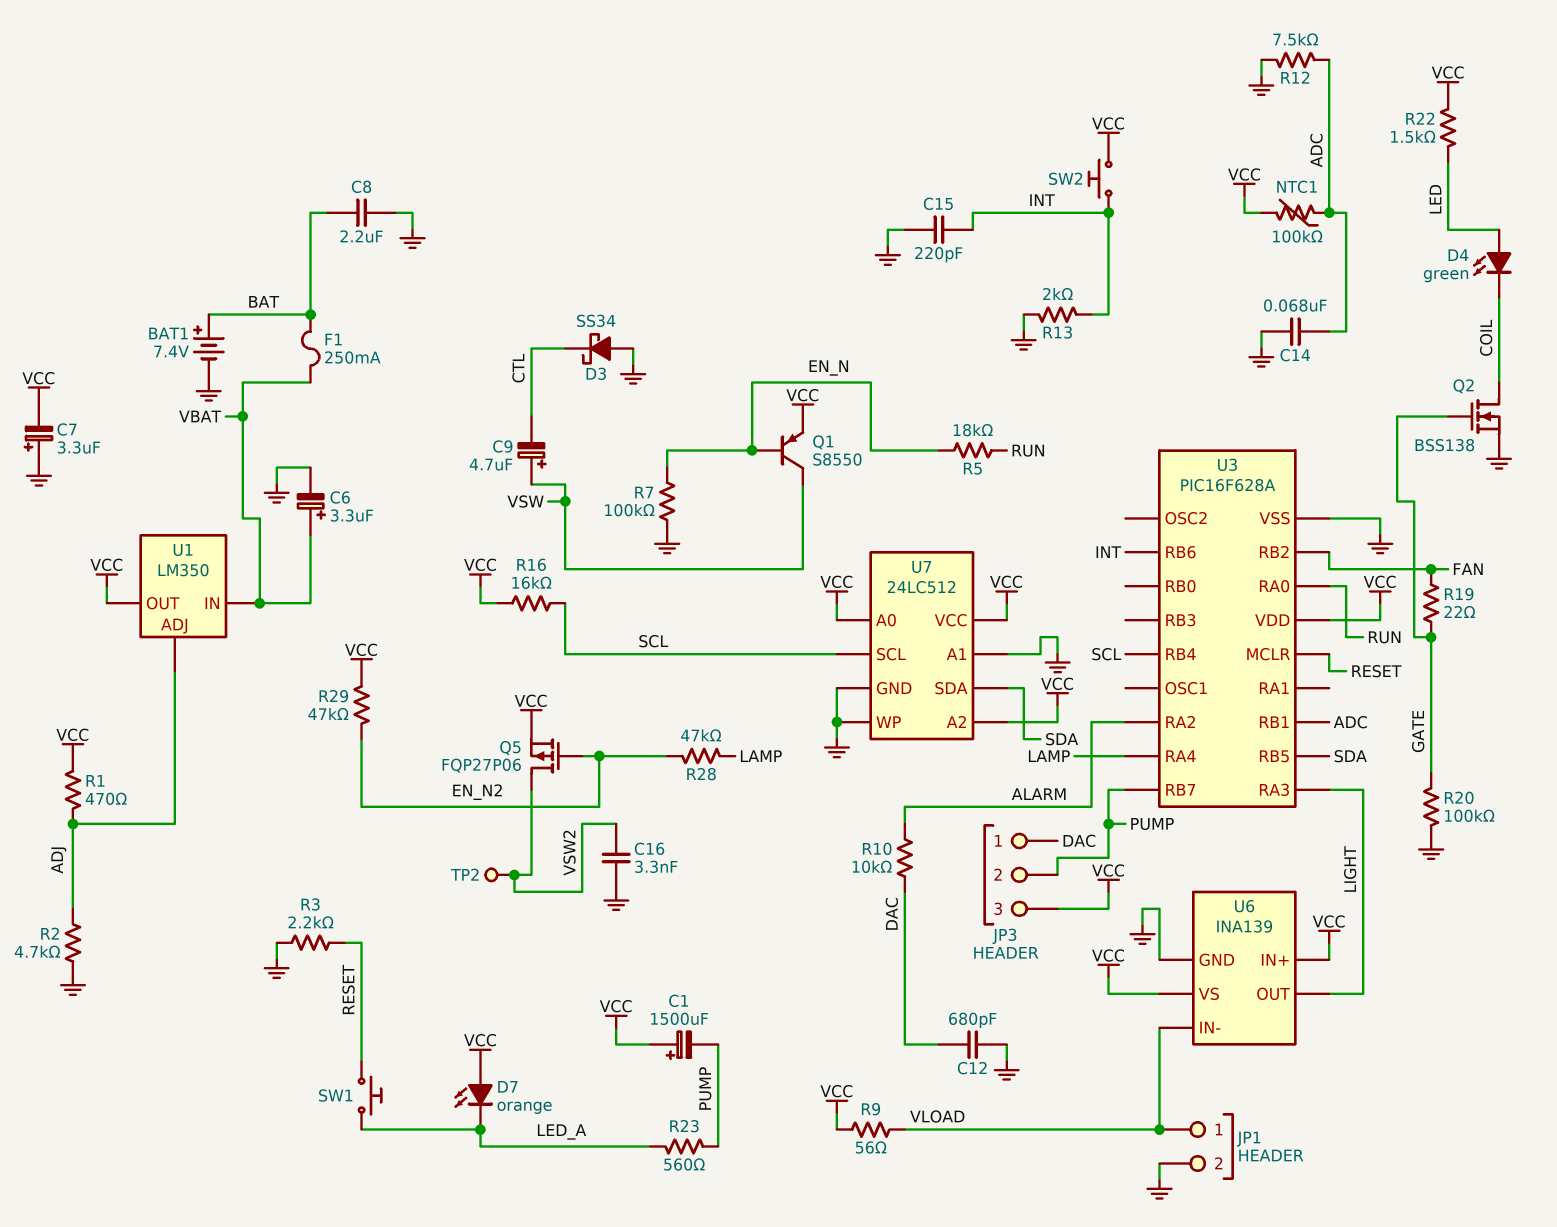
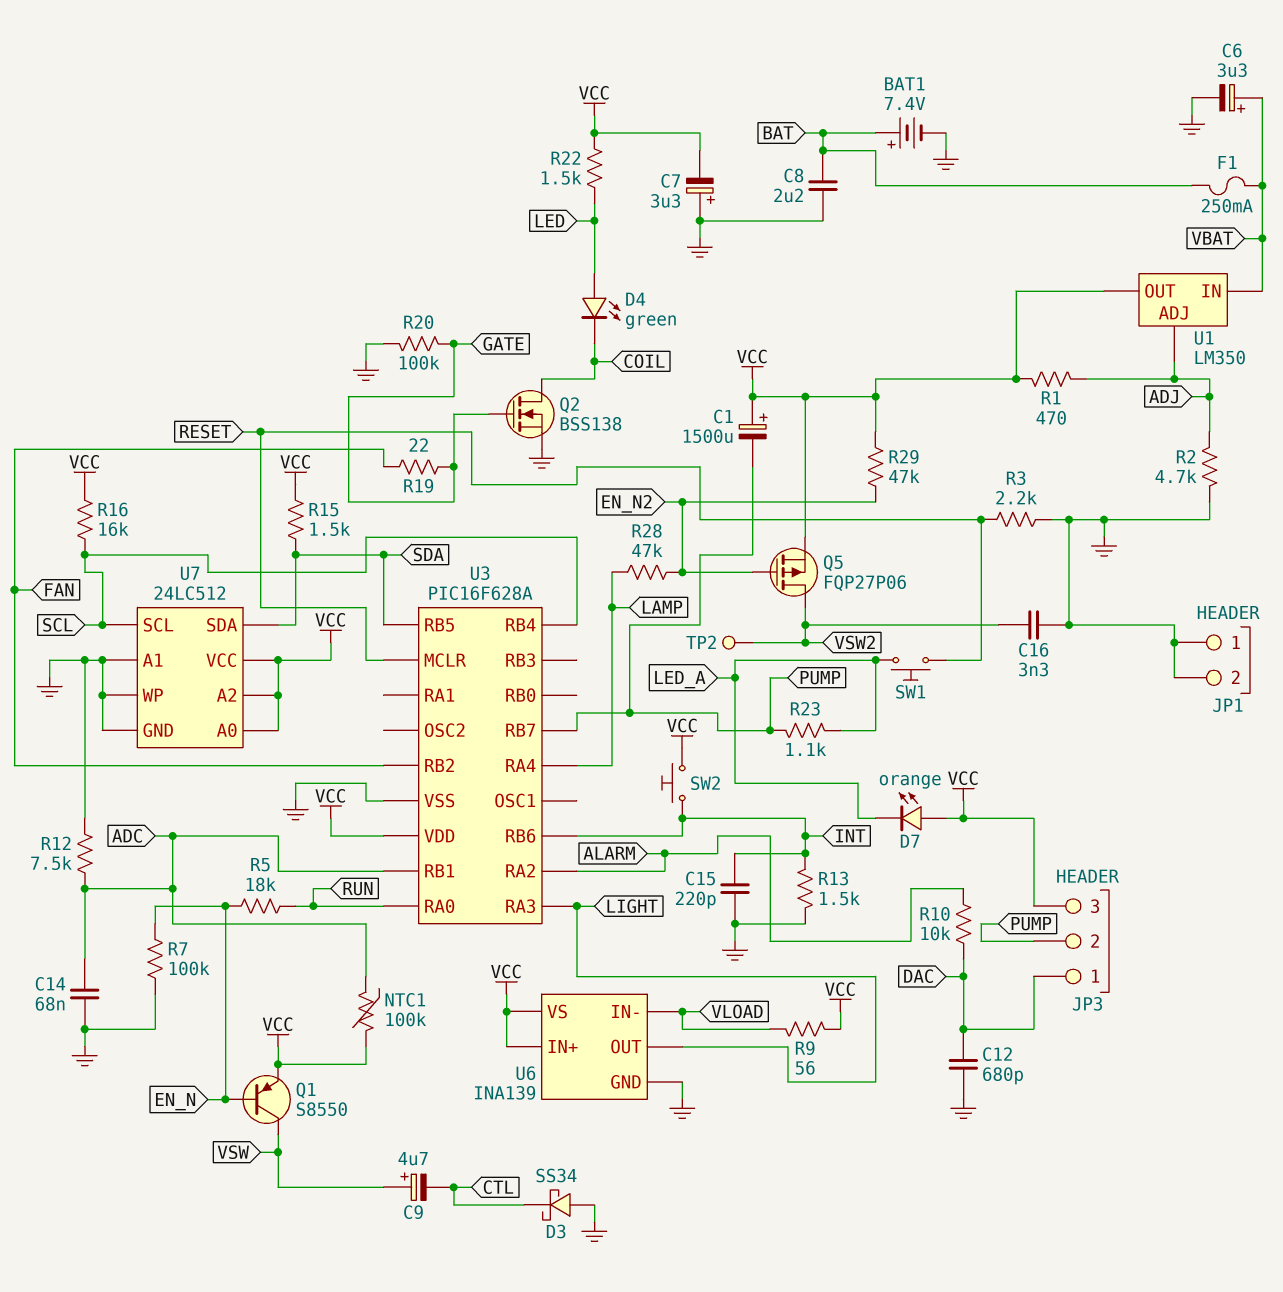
JP1 pin 1: VLOAD -> GND
R13: 2k (GND, INT) -> 1.5k (GND, INT)
R15: none -> 1.5k (SDA, VCC)
R23: 560 (LED_A, PUMP) -> 1.1k (LED_A, PUMP)

